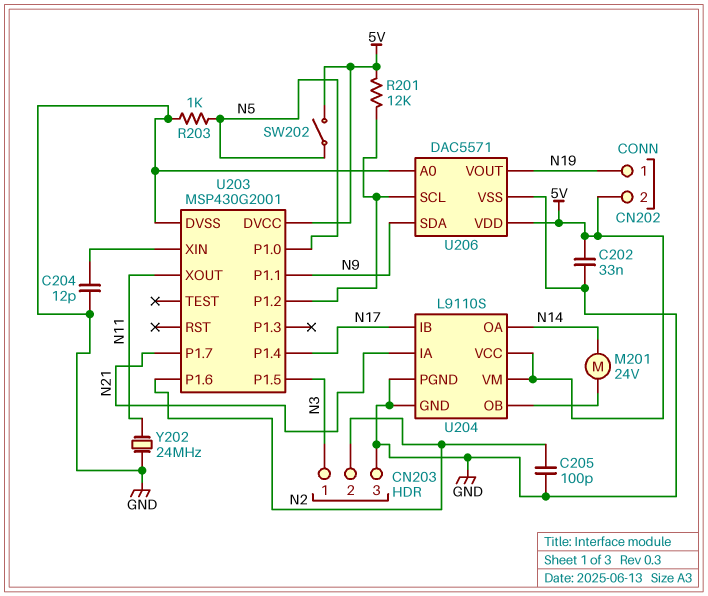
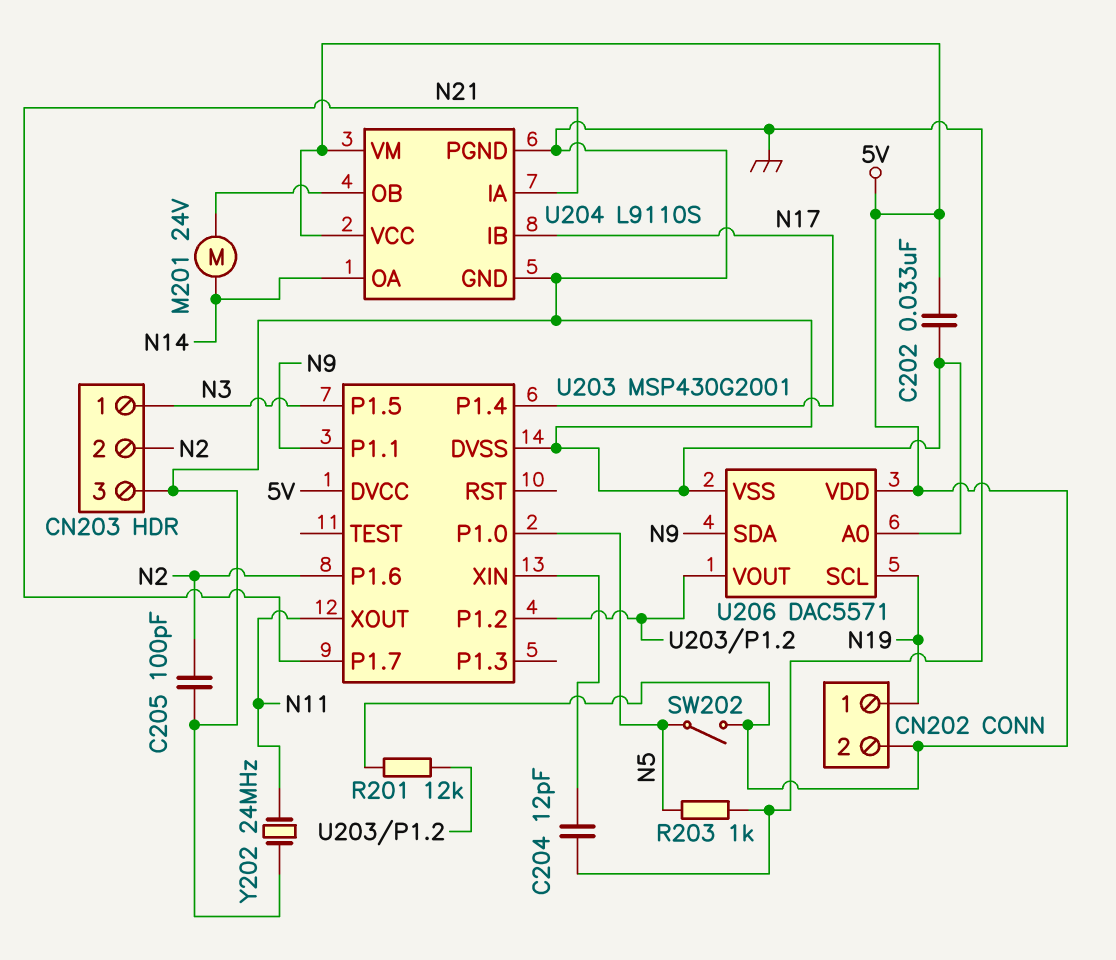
U206 pin SCL: U203/P1.2 -> N19
U206 pin VOUT: N19 -> U203/P1.2

